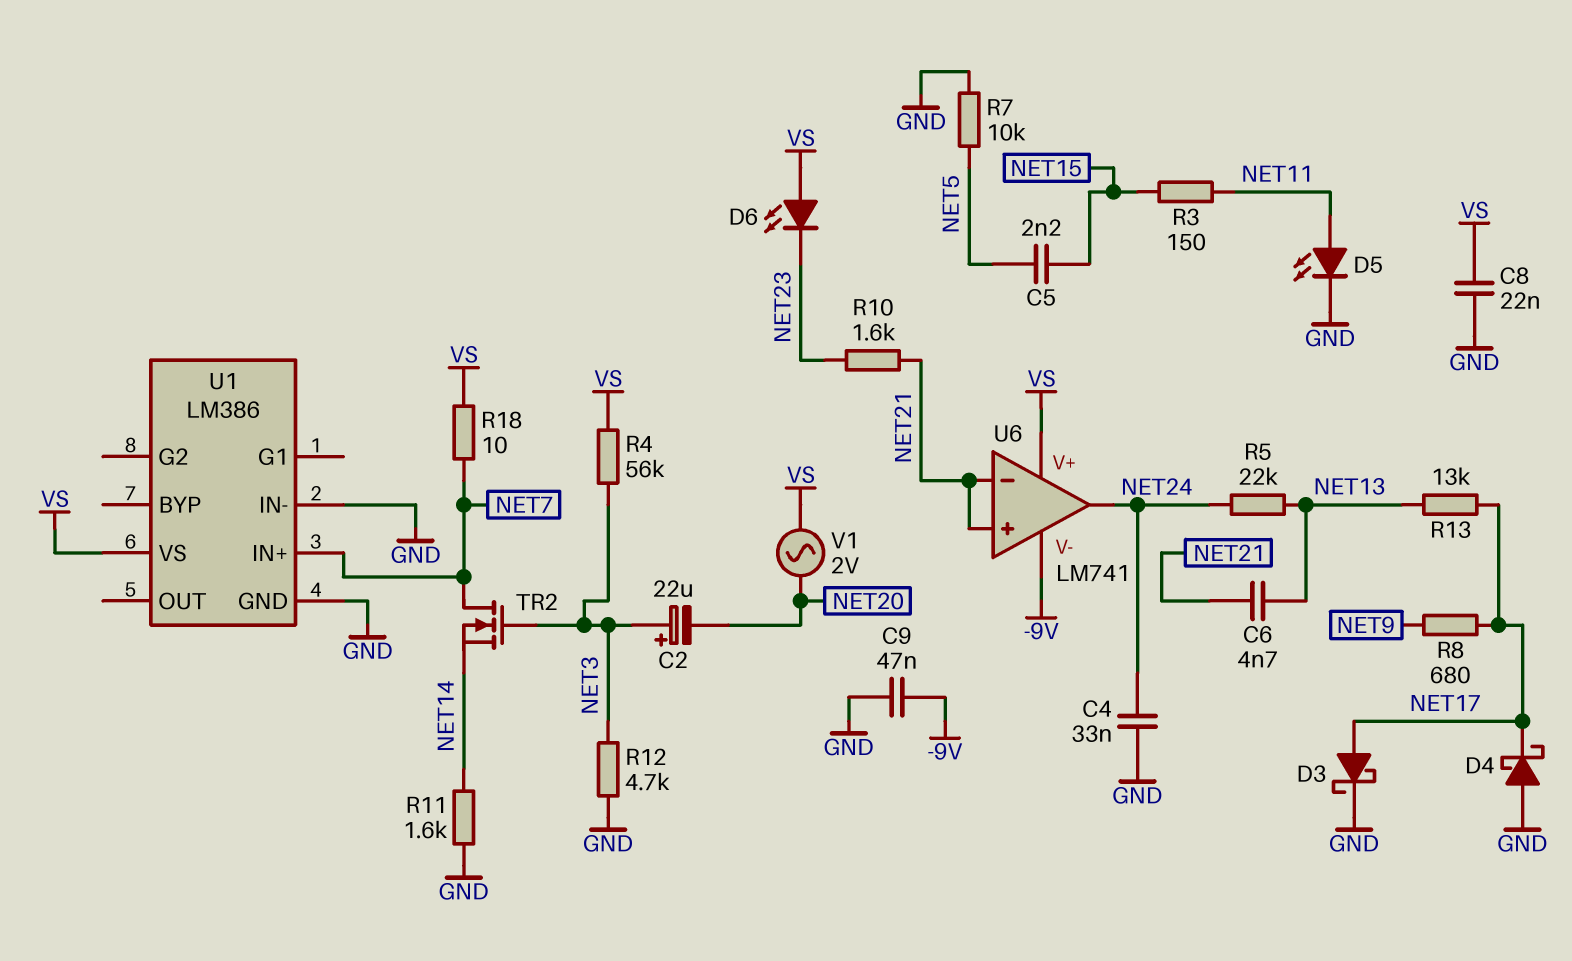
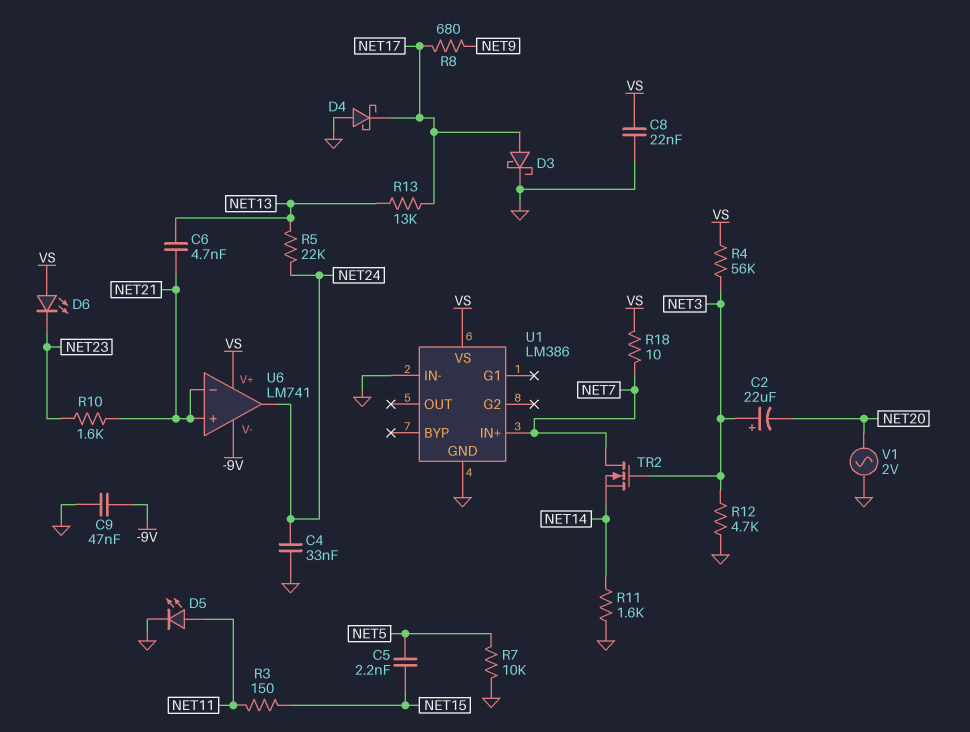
V1: AC 2V (NET20, VS) -> AC 2V (GND, NET20)

